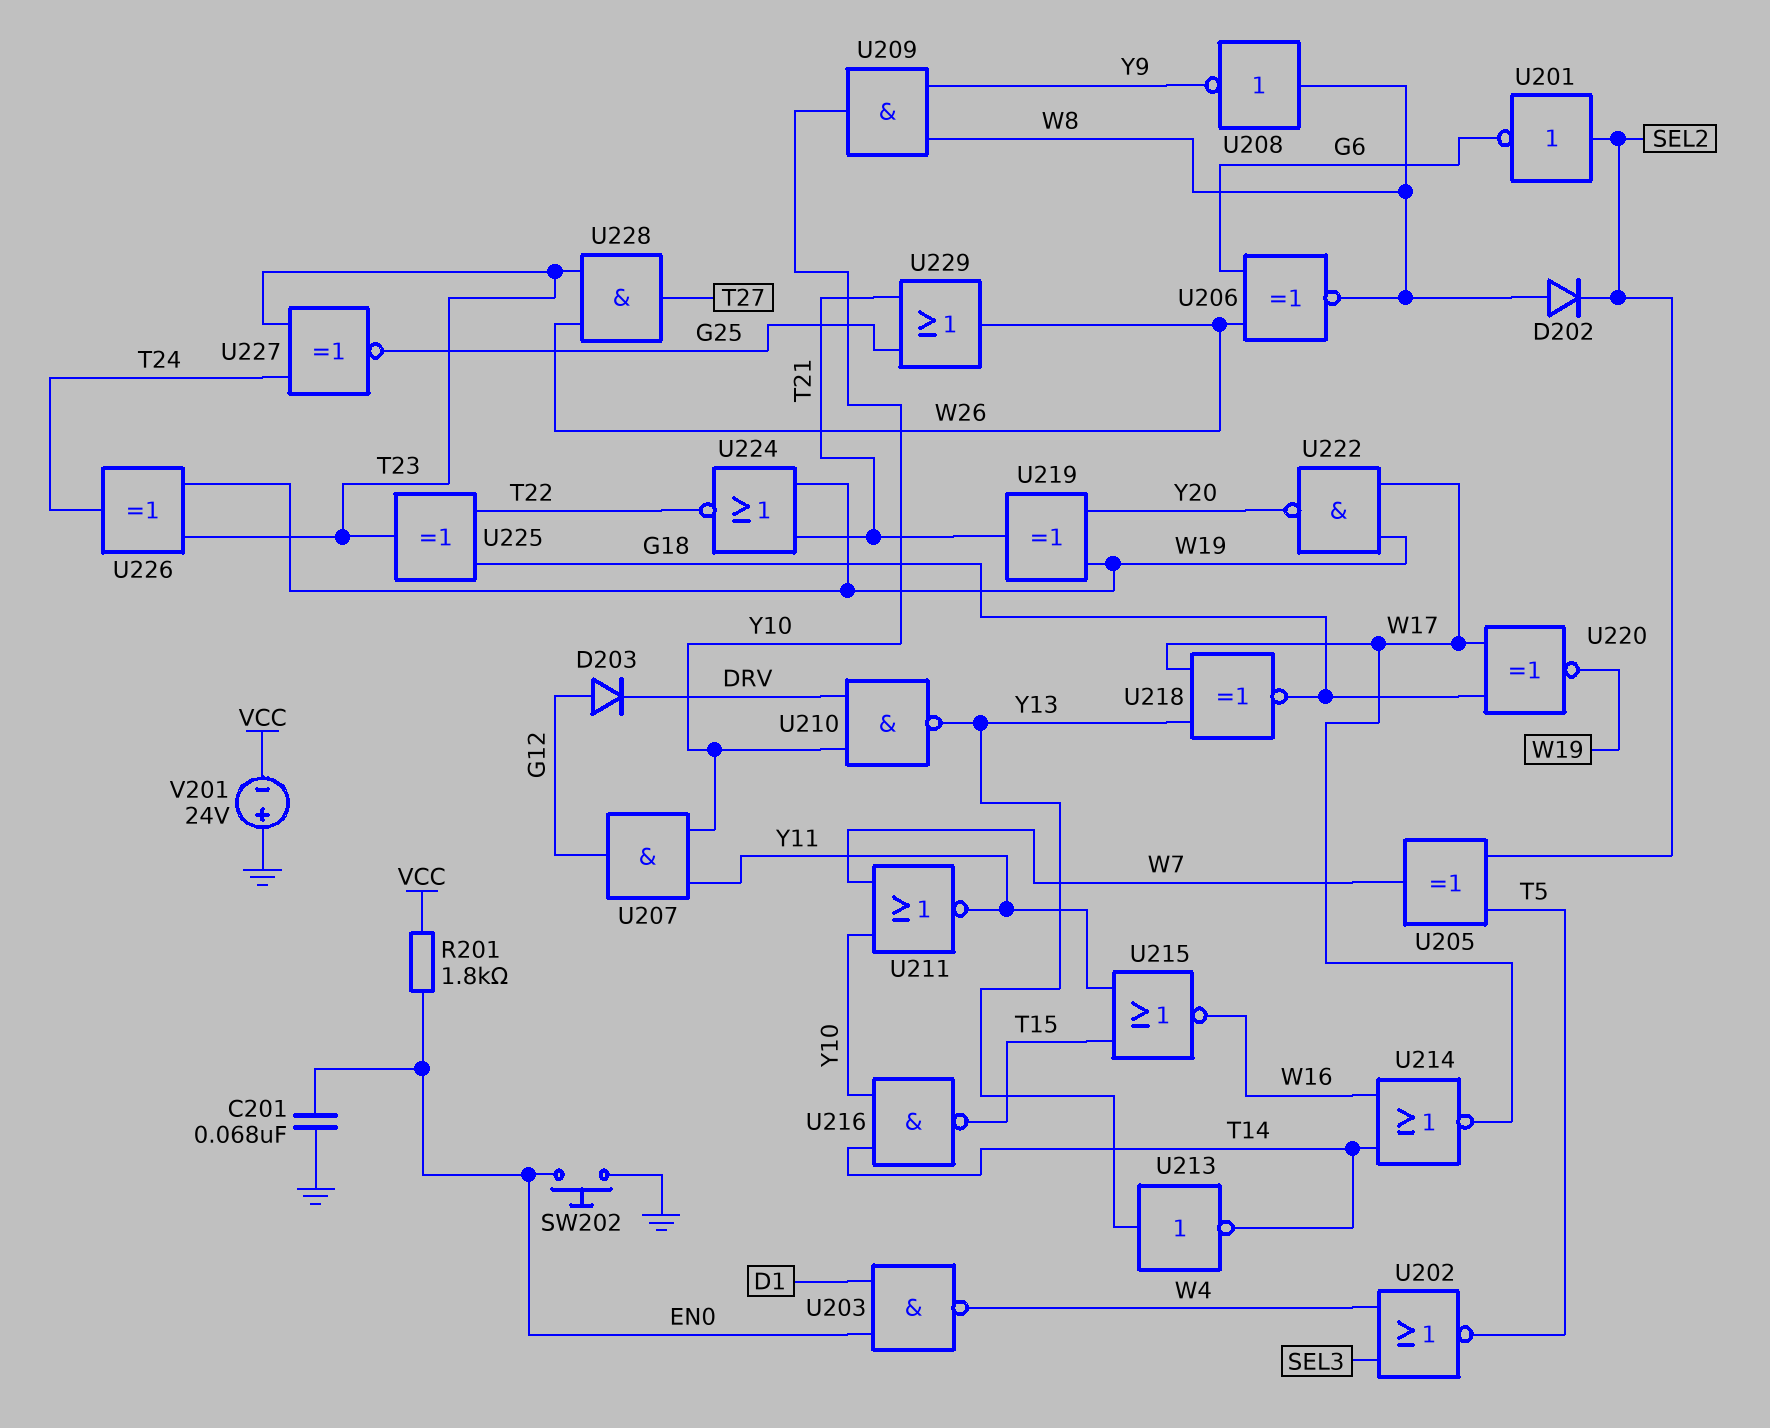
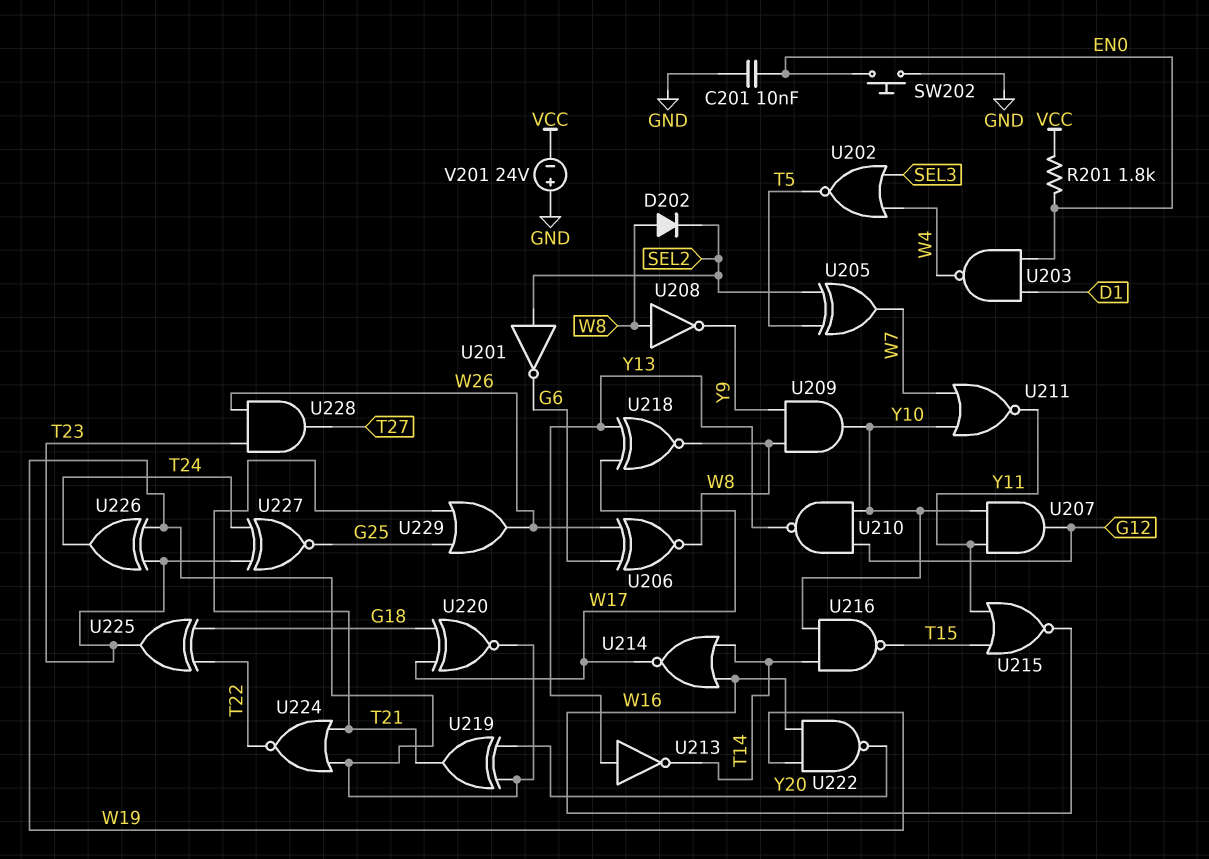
C201: 68nF (EN0, GND) -> 10nF (EN0, GND)
D203: diode (A G12, K DRV) -> none
U210: NAND (in DRV, in Y10, out Y13) -> NAND (in G12, in Y10, out Y13)
U218: XNOR (in W17, in Y13, out G18) -> XNOR (in W17, in Y13, out W8)
U222: NAND (in W17, in W19, out Y20) -> NAND (in W16, in W19, out Y20)

